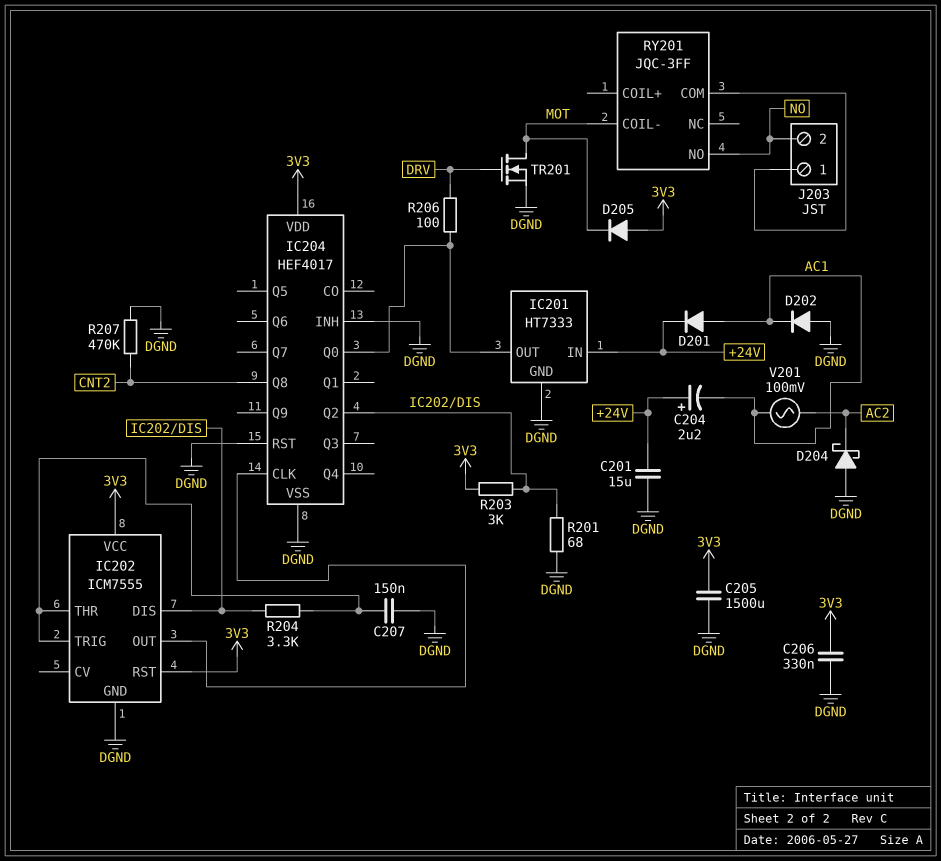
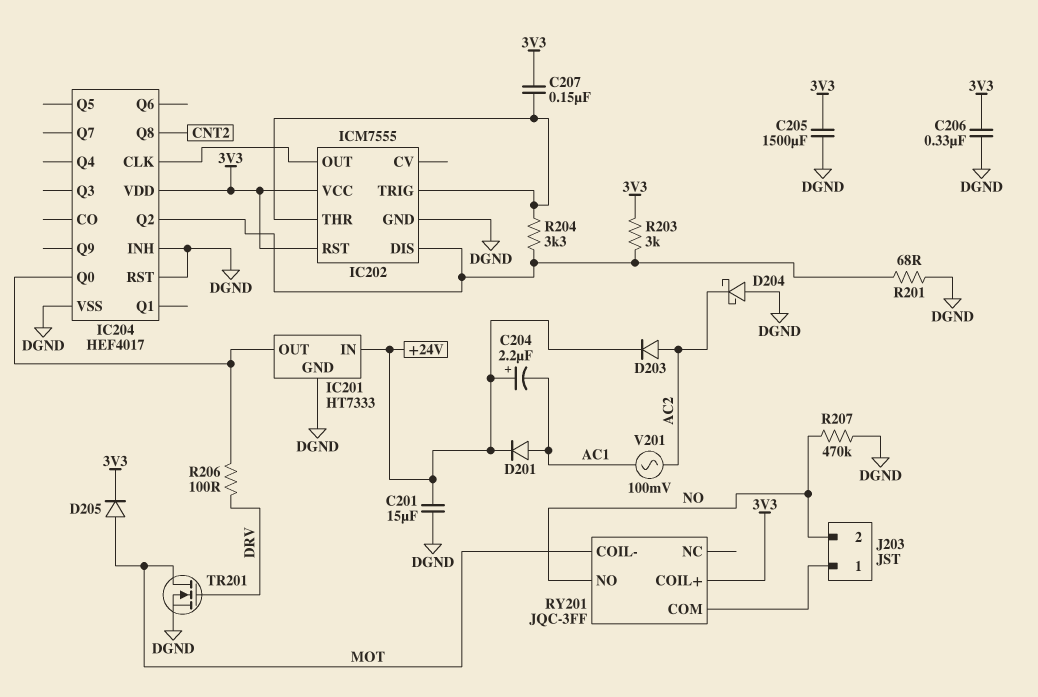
C207: 150nF (DGND, IC202/THR) -> 150nF (3V3, IC202/THR)
D202: diode (A DGND, K AC1) -> none
D203: none -> diode (A AC2, K +24V)
D205: diode (A 3V3, K MOT) -> diode (A MOT, K 3V3)
R207: 470k (CNT2, DGND) -> 470k (DGND, NO)
RY201 pin COIL+: none -> 3V3

